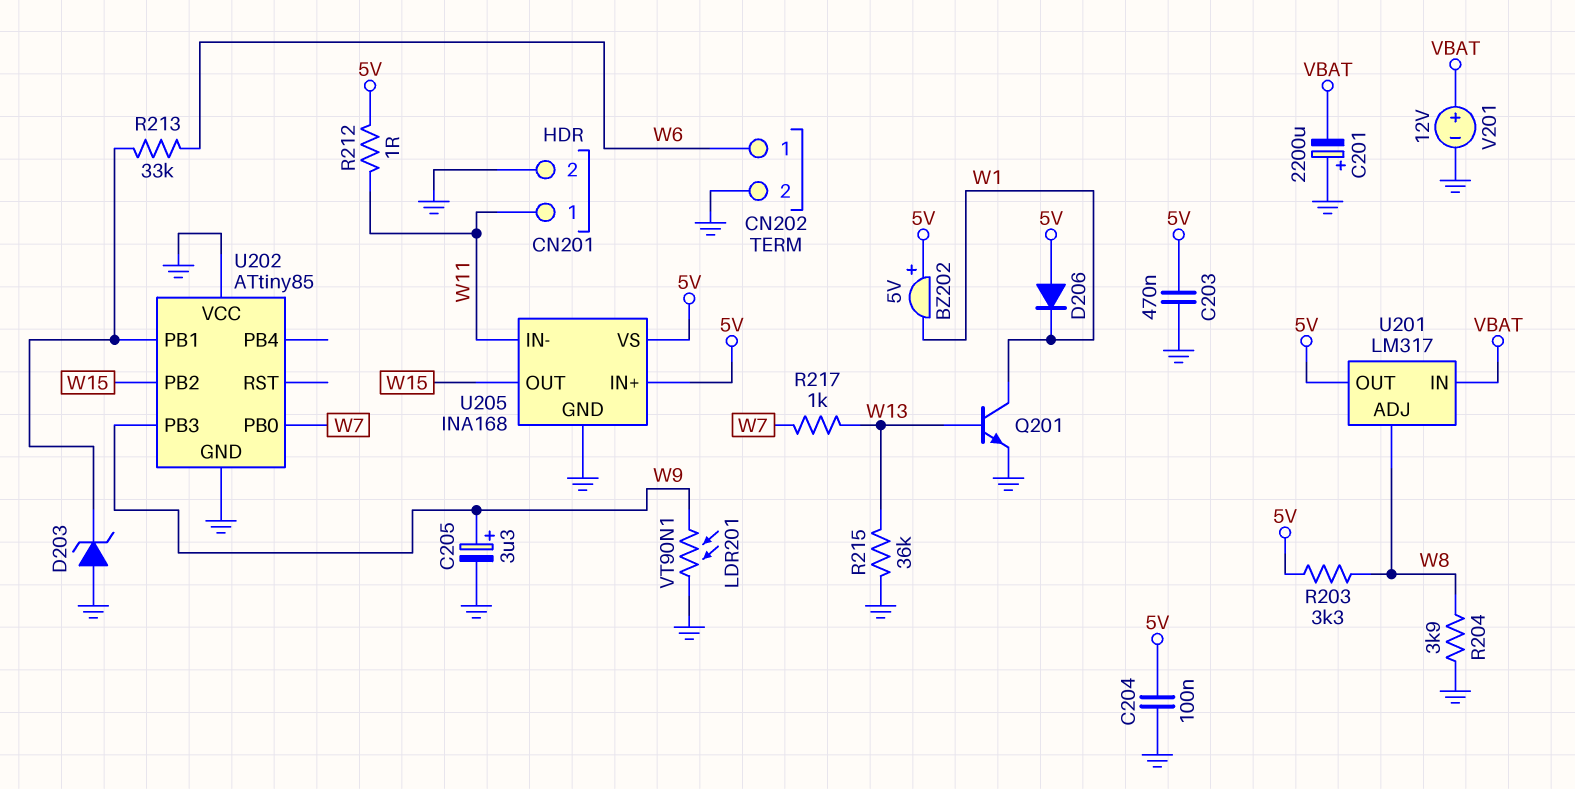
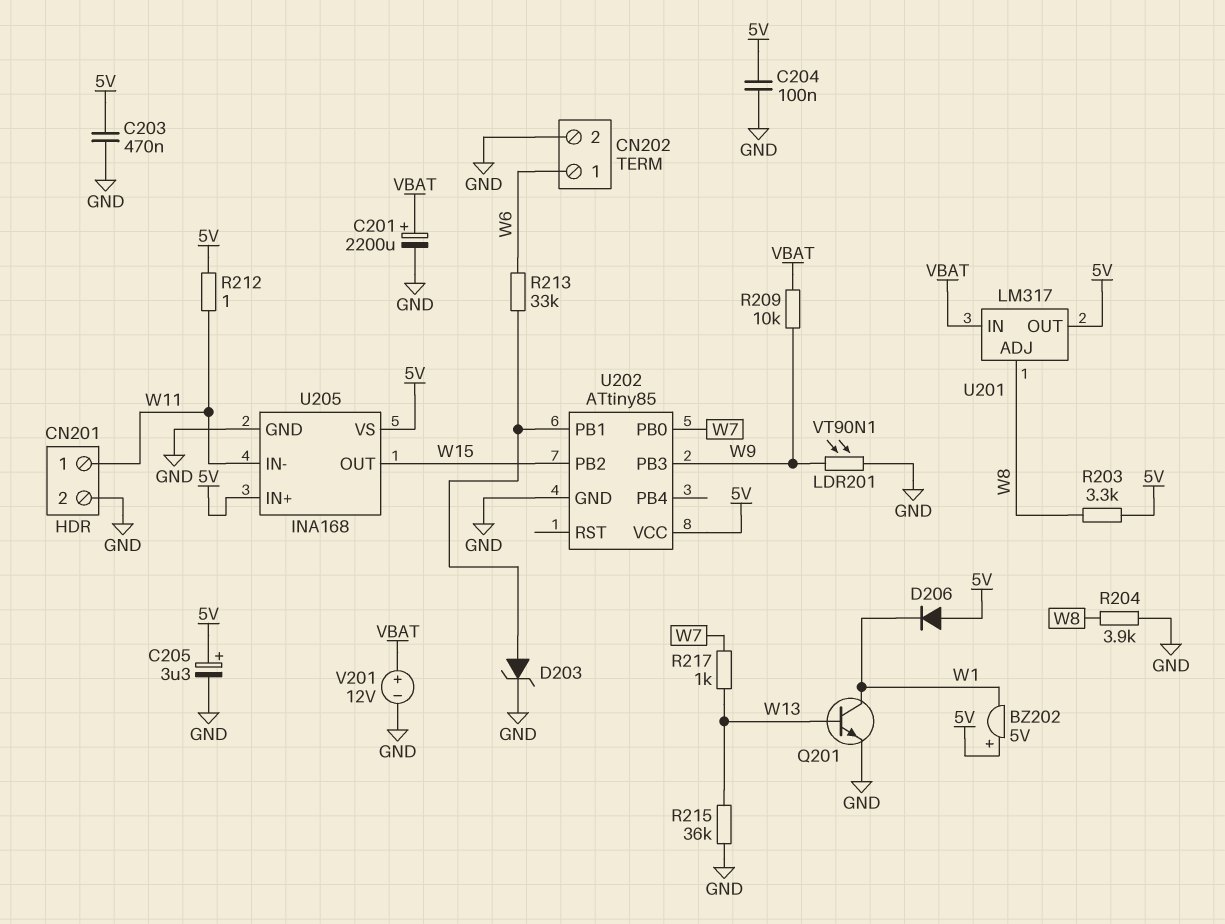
C201: 2200uF (plus GND, minus VBAT) -> 2200uF (plus VBAT, minus GND)
C205: 3.3uF (plus W9, minus GND) -> 3.3uF (plus 5V, minus GND)
D203: zener (A GND, K U202/PB1) -> zener (A U202/PB1, K GND)
R209: none -> 10k (VBAT, W9)
U202 pin VCC: GND -> 5V

